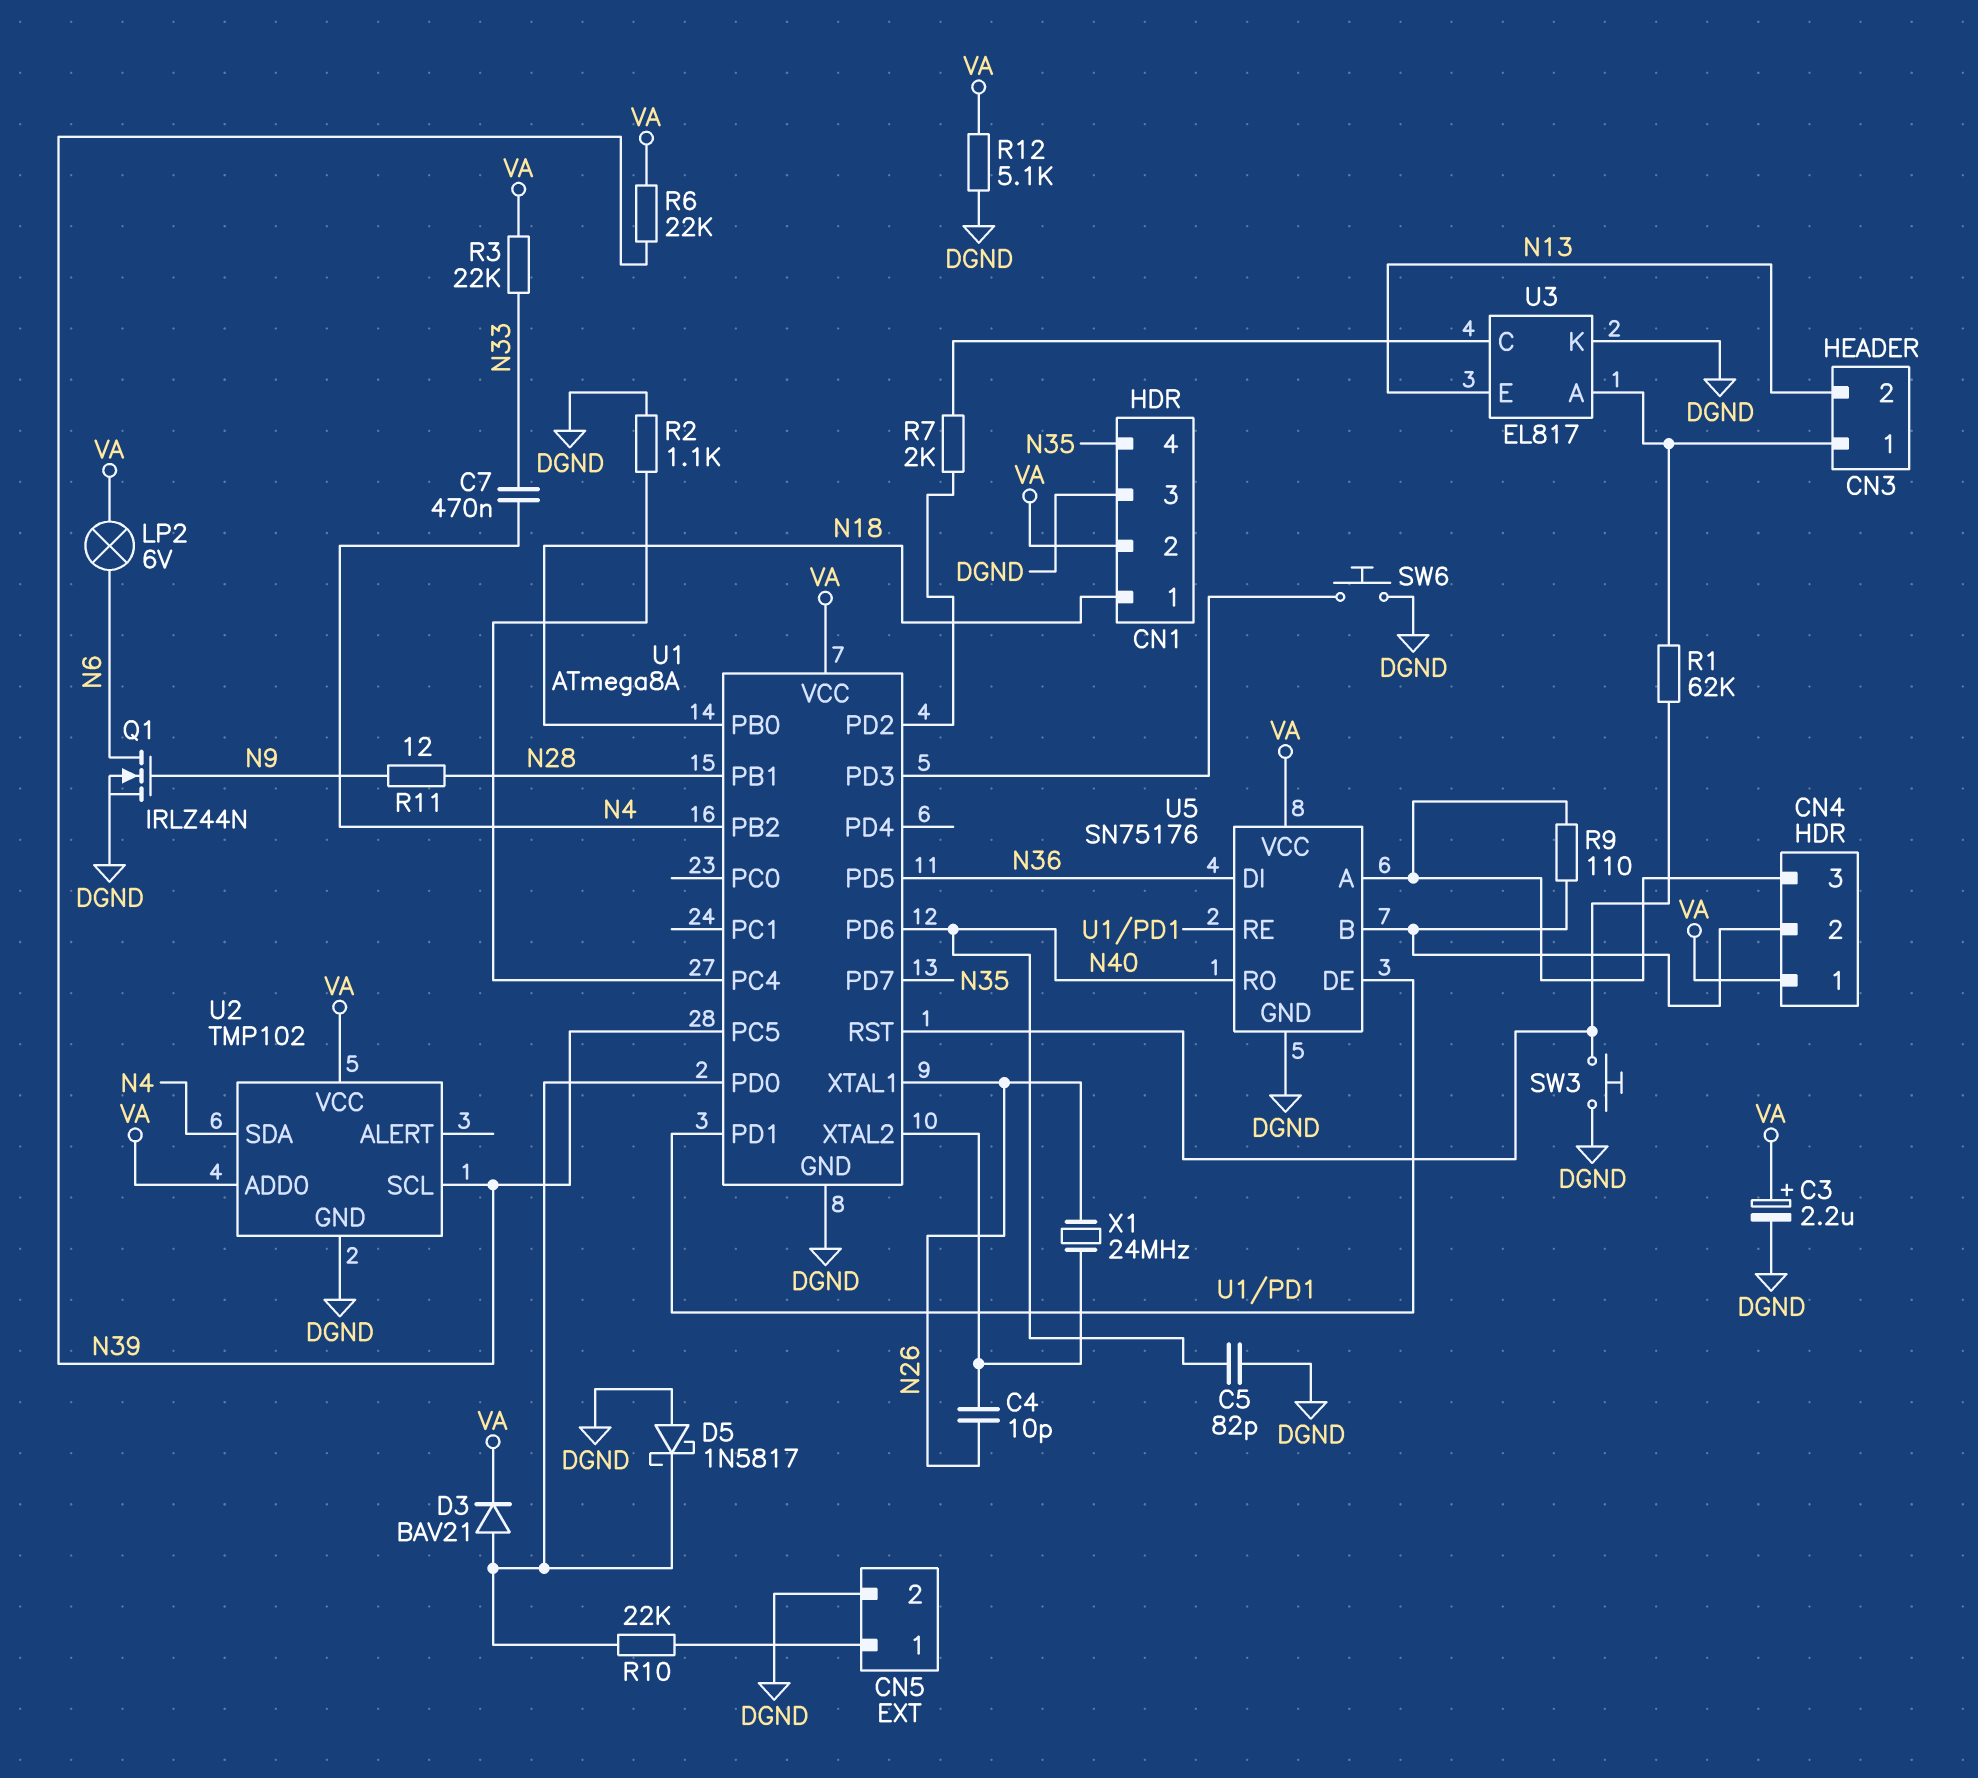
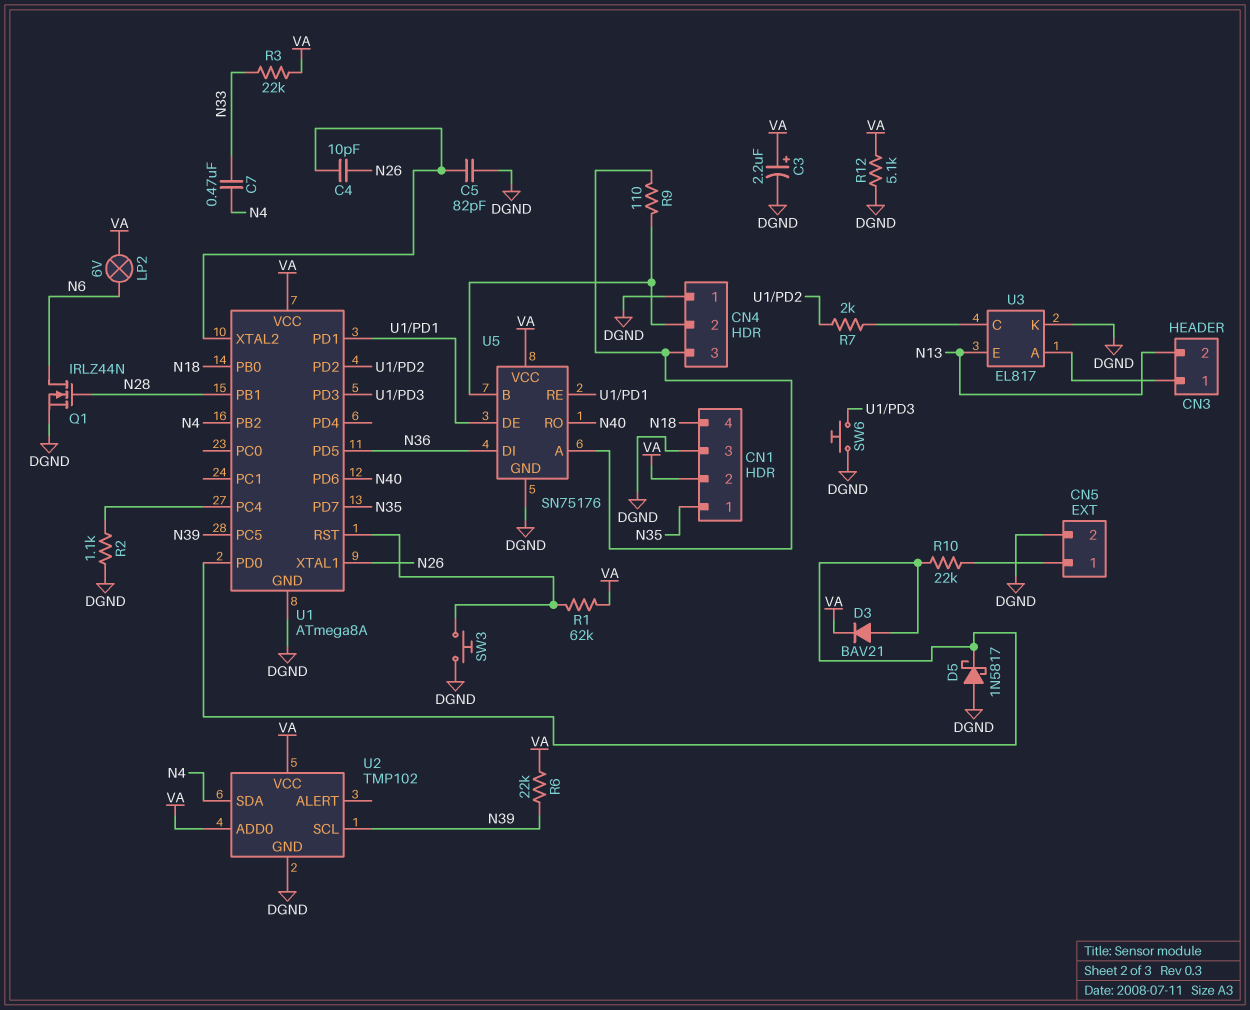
C5: 82pF (DGND, N40) -> 82pF (DGND, U1/XTAL2)
CN1 pin 1: N18 -> N35
CN1 pin 4: N35 -> N18
CN4 pin 1: VA -> DGND
Q1: NMOS IRLZ44N (G N9, D N6, S DGND) -> NMOS IRLZ44N (G N28, D N6, S DGND)
R1: 62k (CN3/1, U1/RST) -> 62k (U1/RST, VA)
R11: 12 (N9, N28) -> none
X1: 24MHz (N26, U1/XTAL2) -> none

